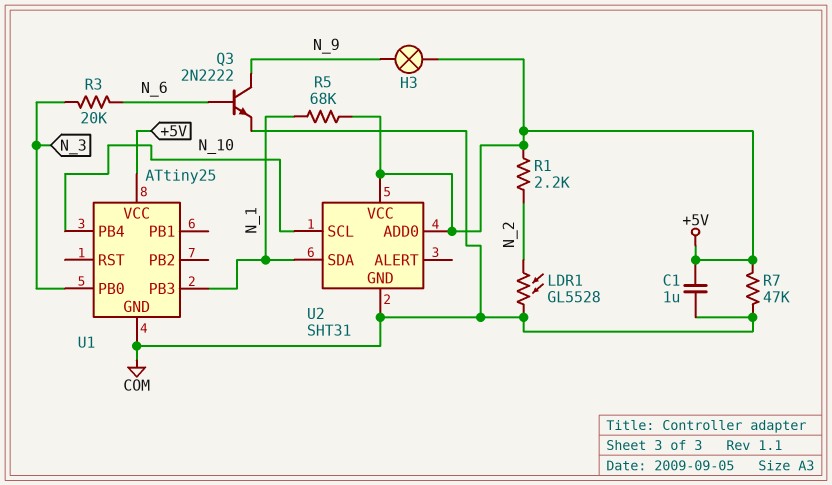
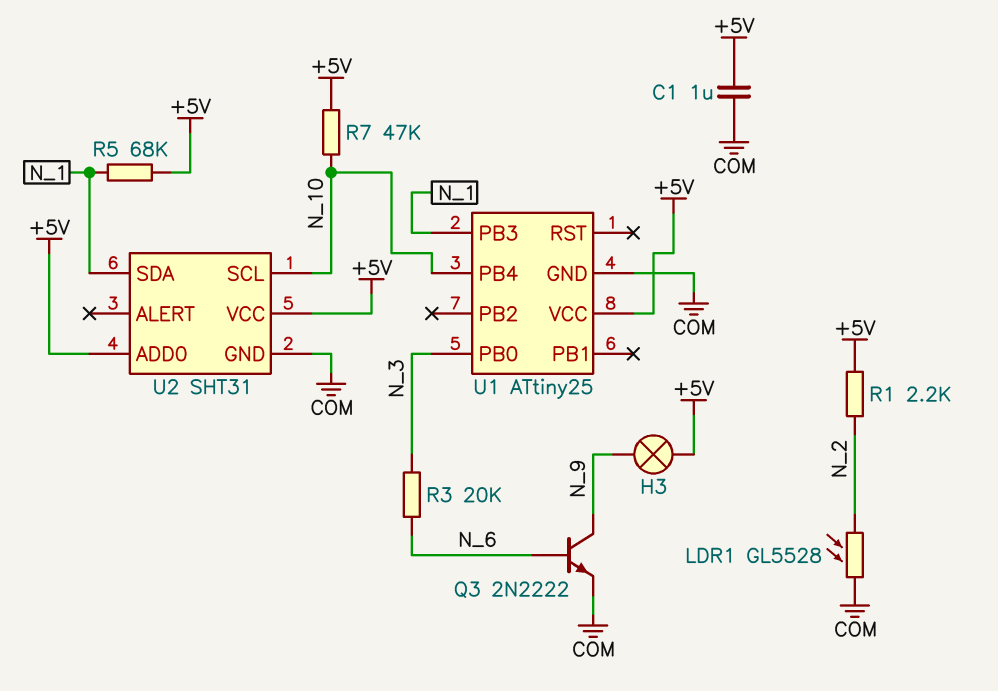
R7: 47k (+5V, COM) -> 47k (+5V, N_10)

